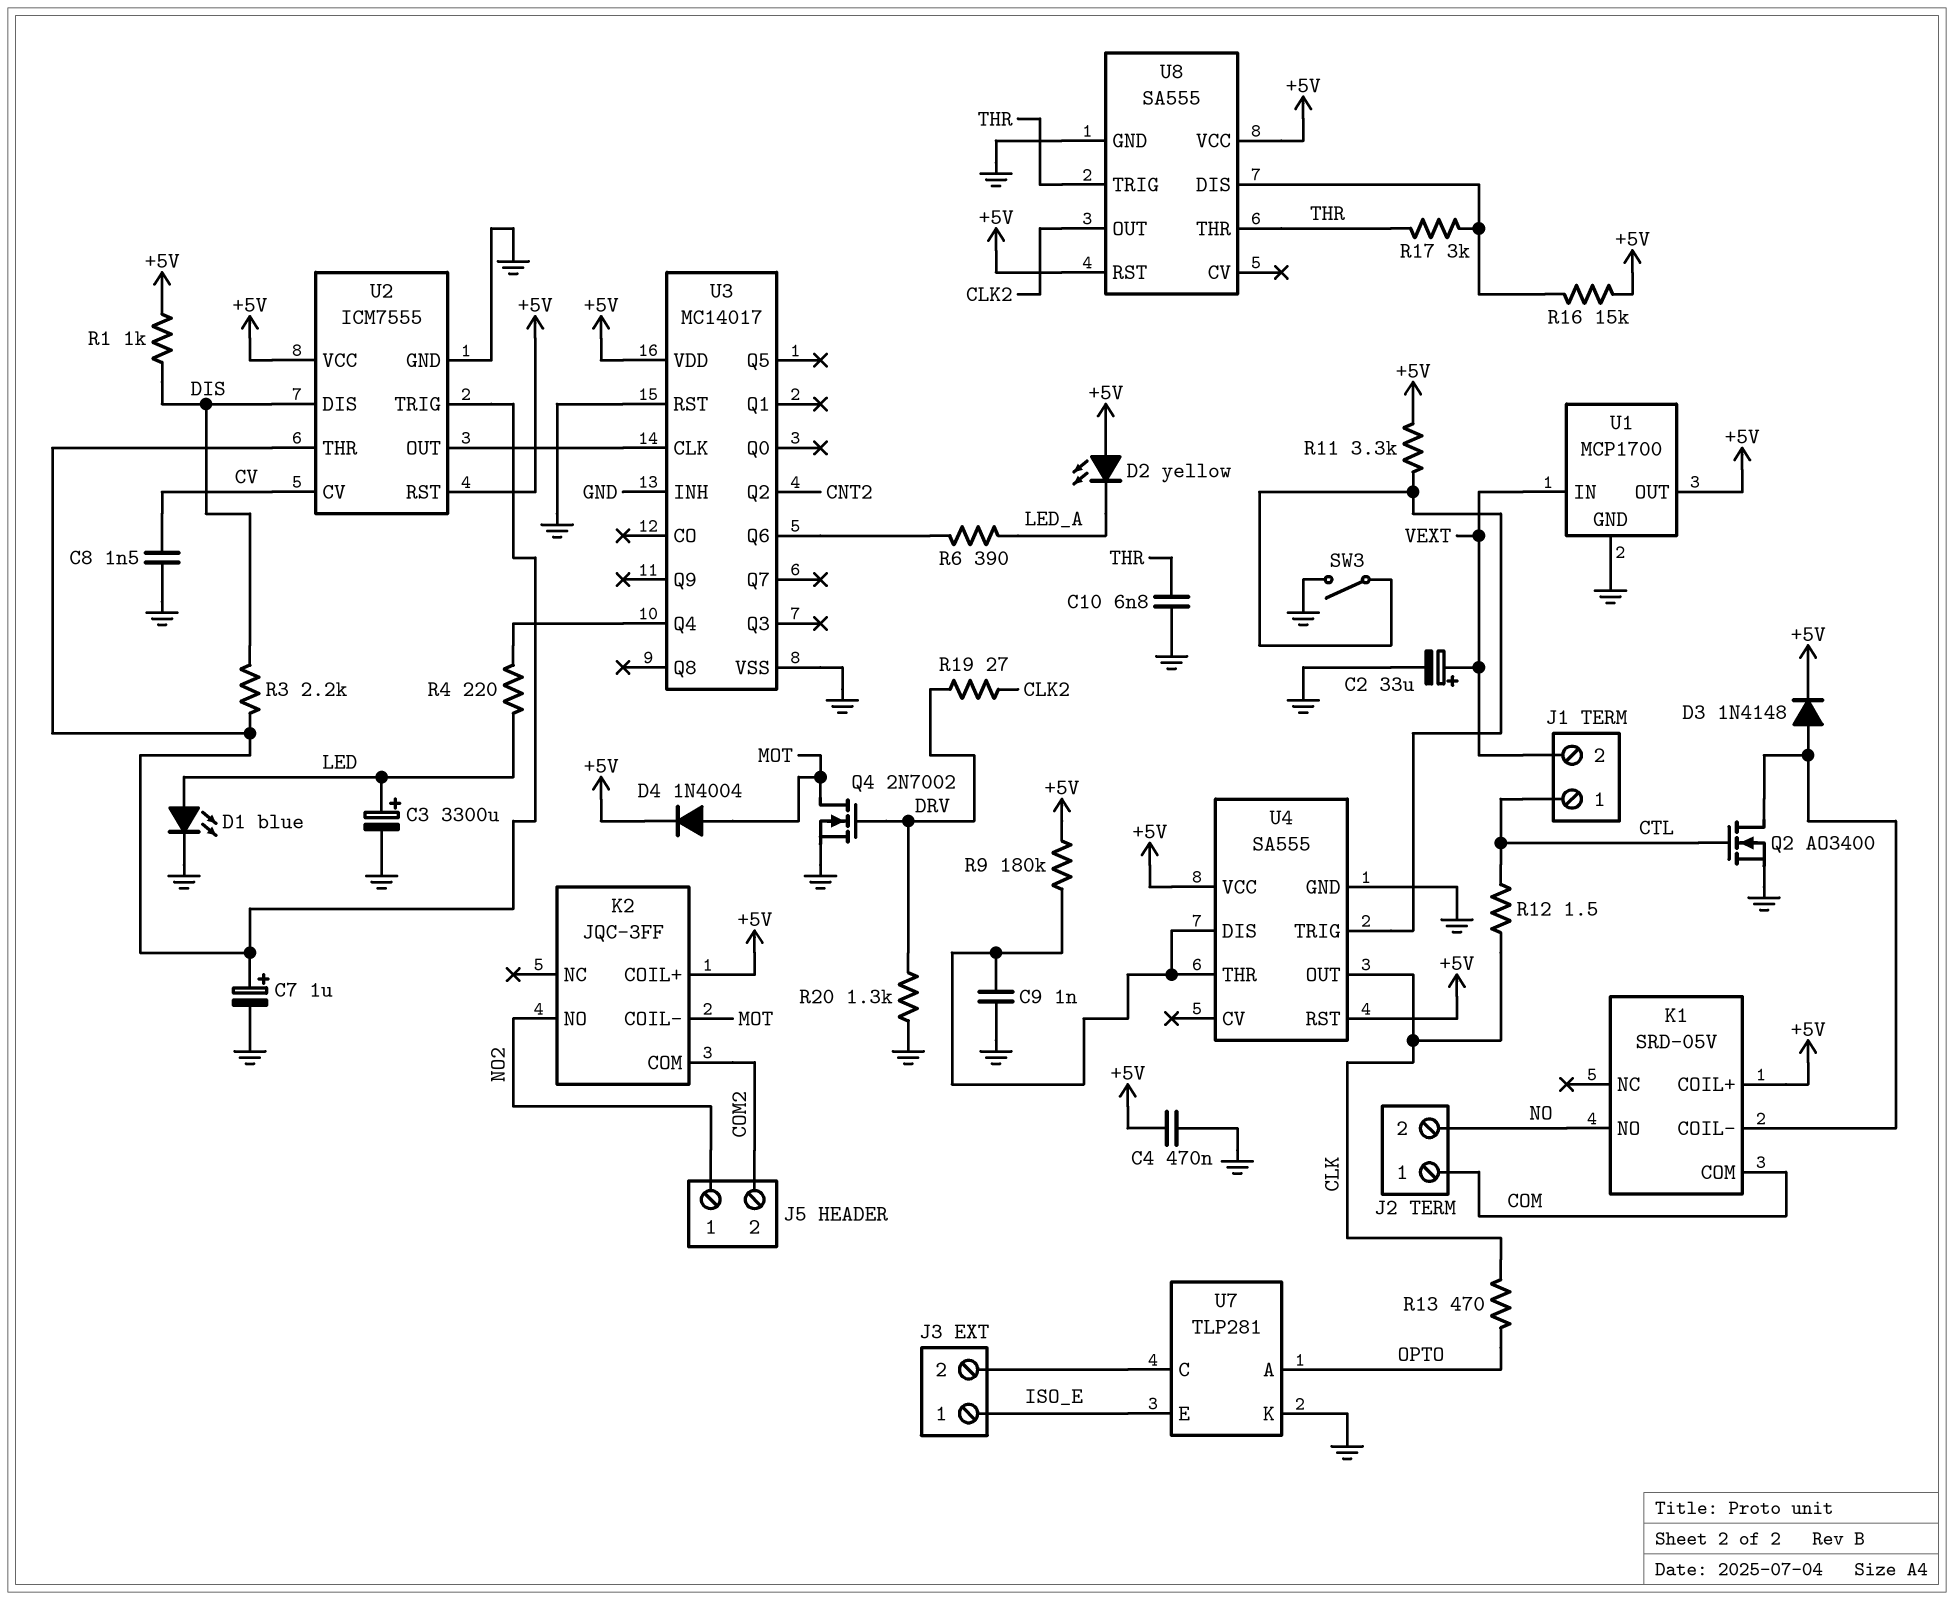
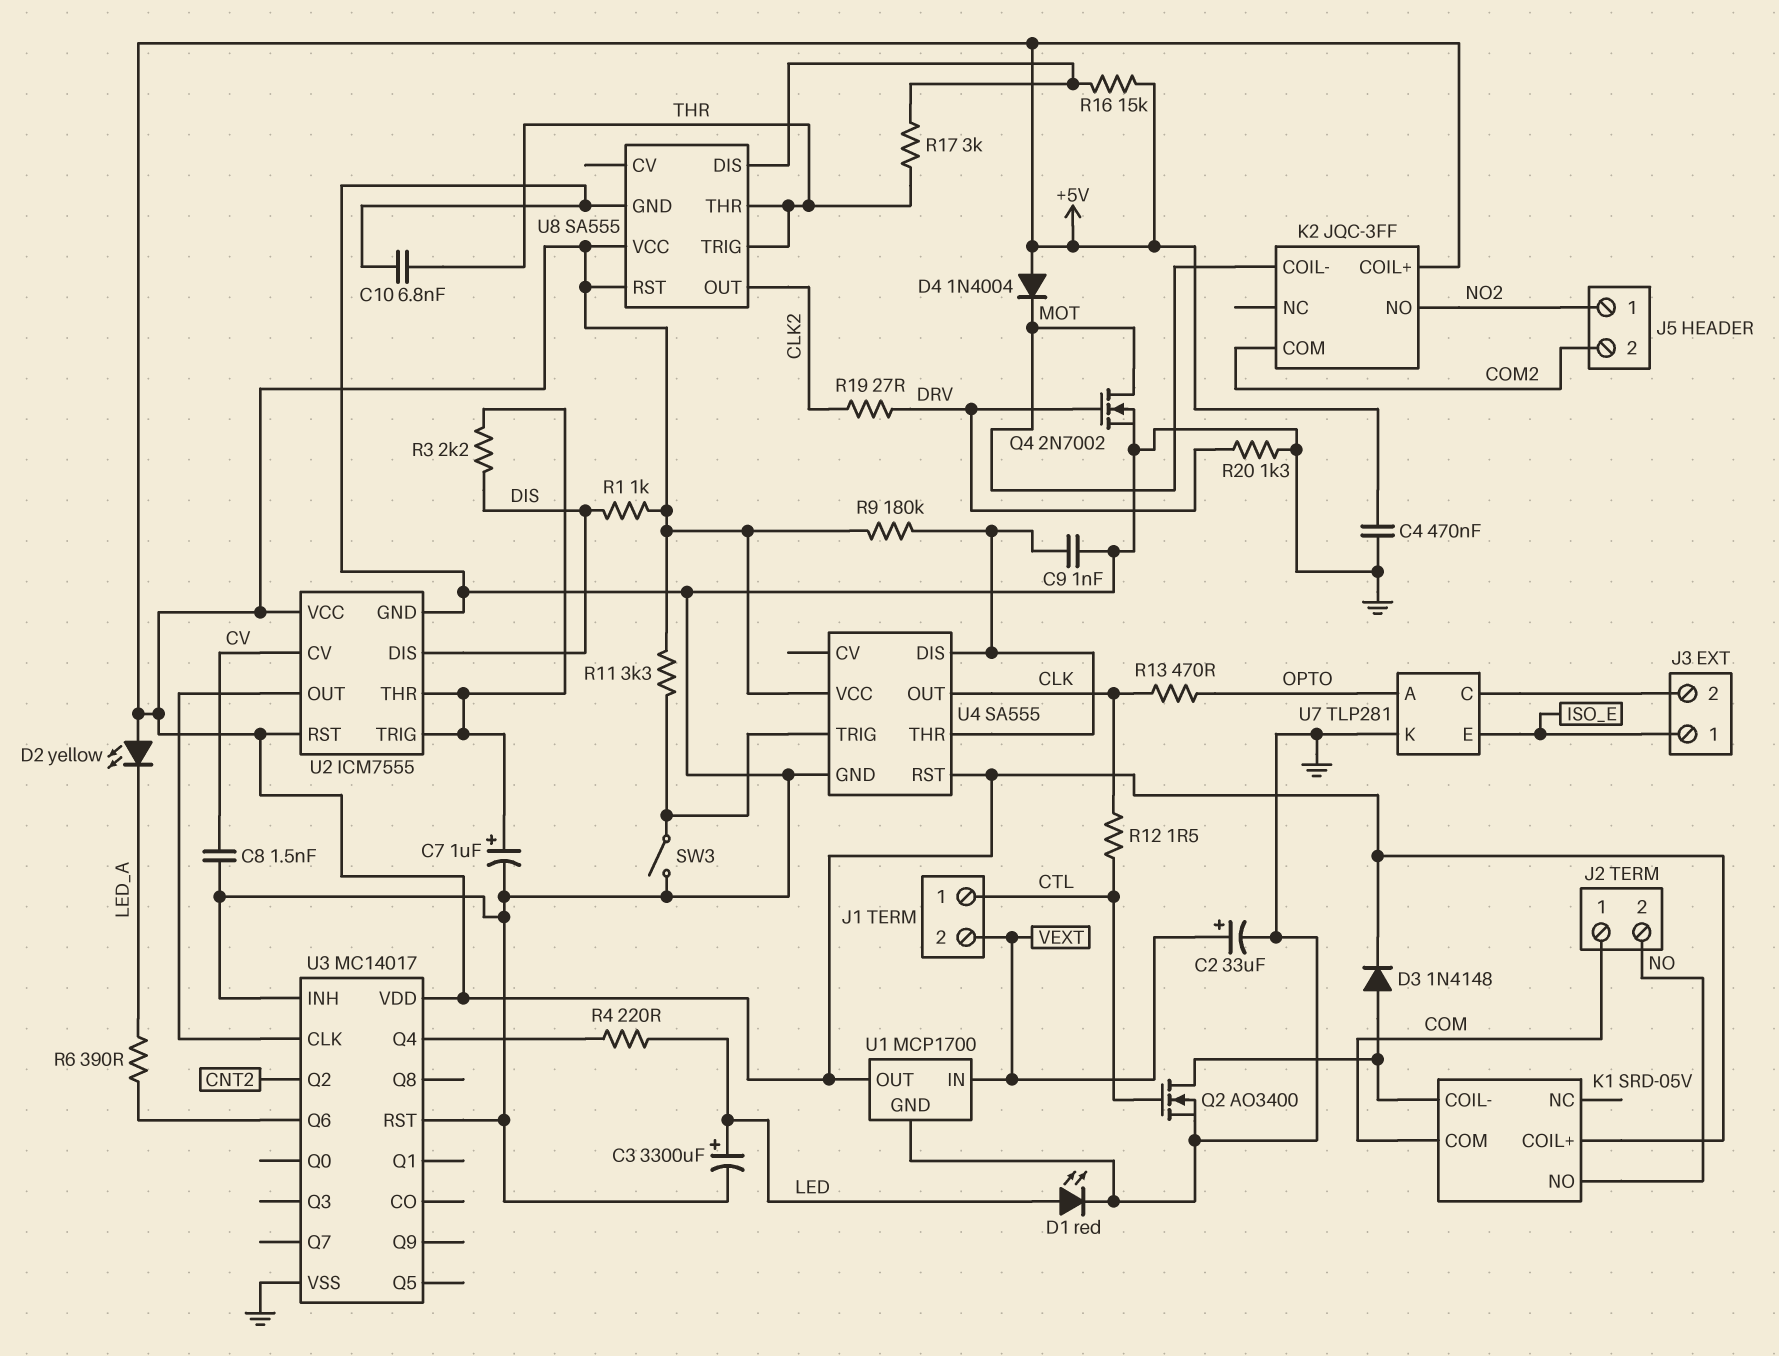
D1: LED blue (A LED, K GND) -> LED red (A LED, K GND)
D4: diode 1N4004 (A MOT, K +5V) -> diode 1N4004 (A +5V, K MOT)

